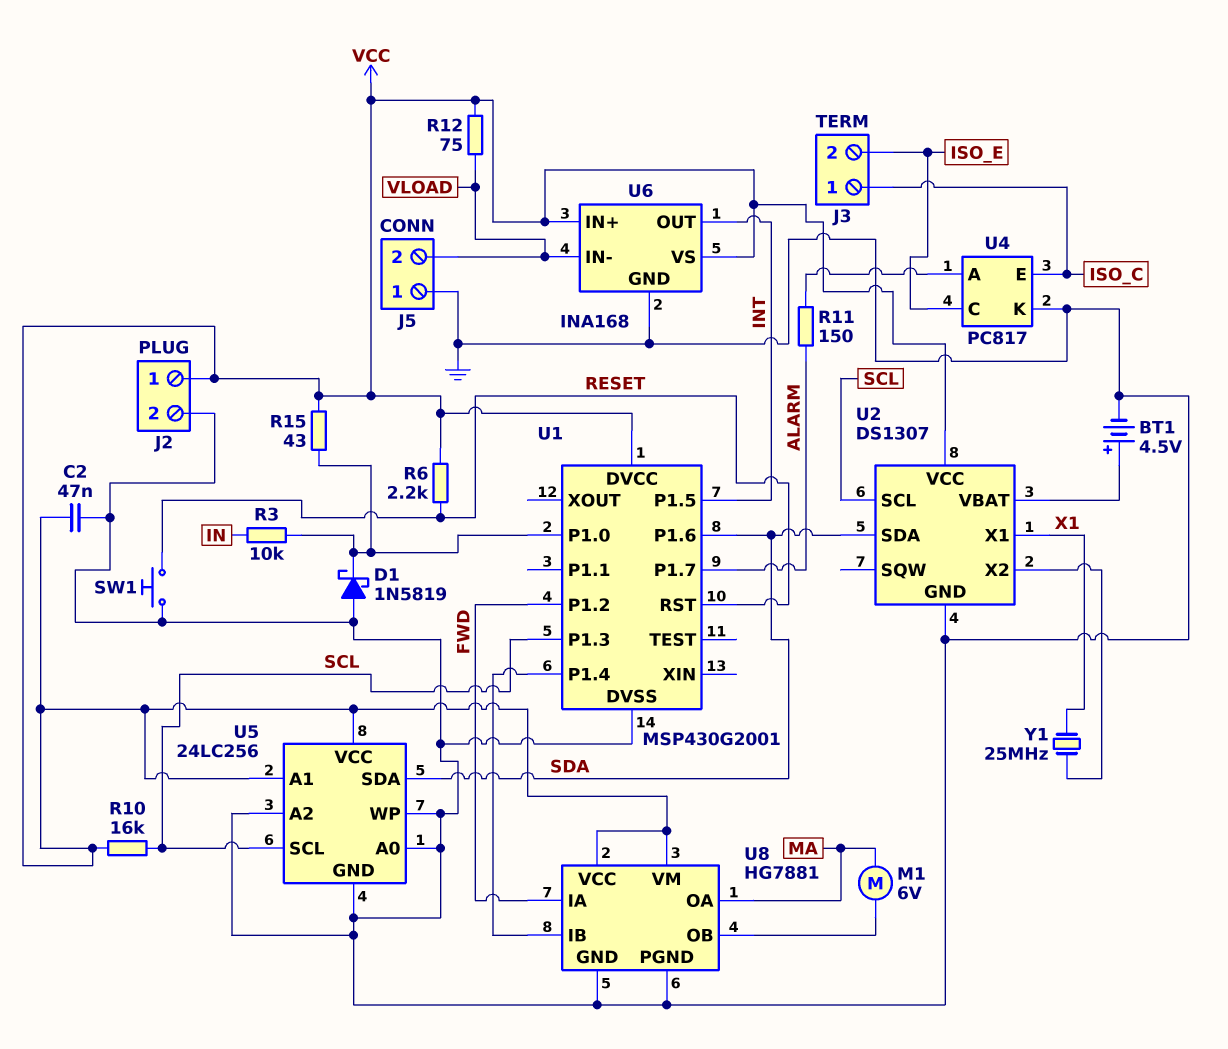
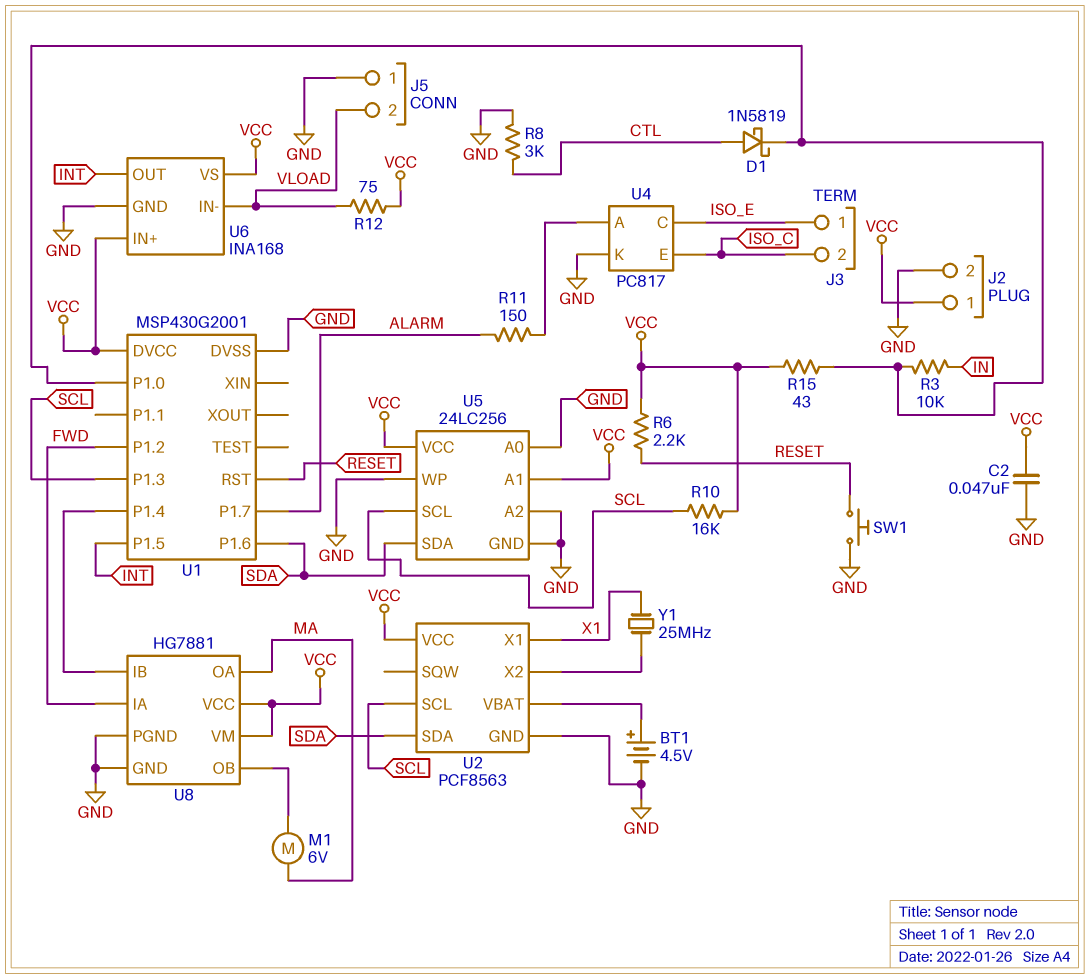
D1: schottky 1N5819 (A GND, K U1/P1.0) -> schottky 1N5819 (A CTL, K U1/P1.0)
J3 pin 1: ISO_C -> ISO_E
J3 pin 2: ISO_E -> ISO_C
R8: none -> 3k (CTL, GND)
U2: DS1307 -> PCF8563

